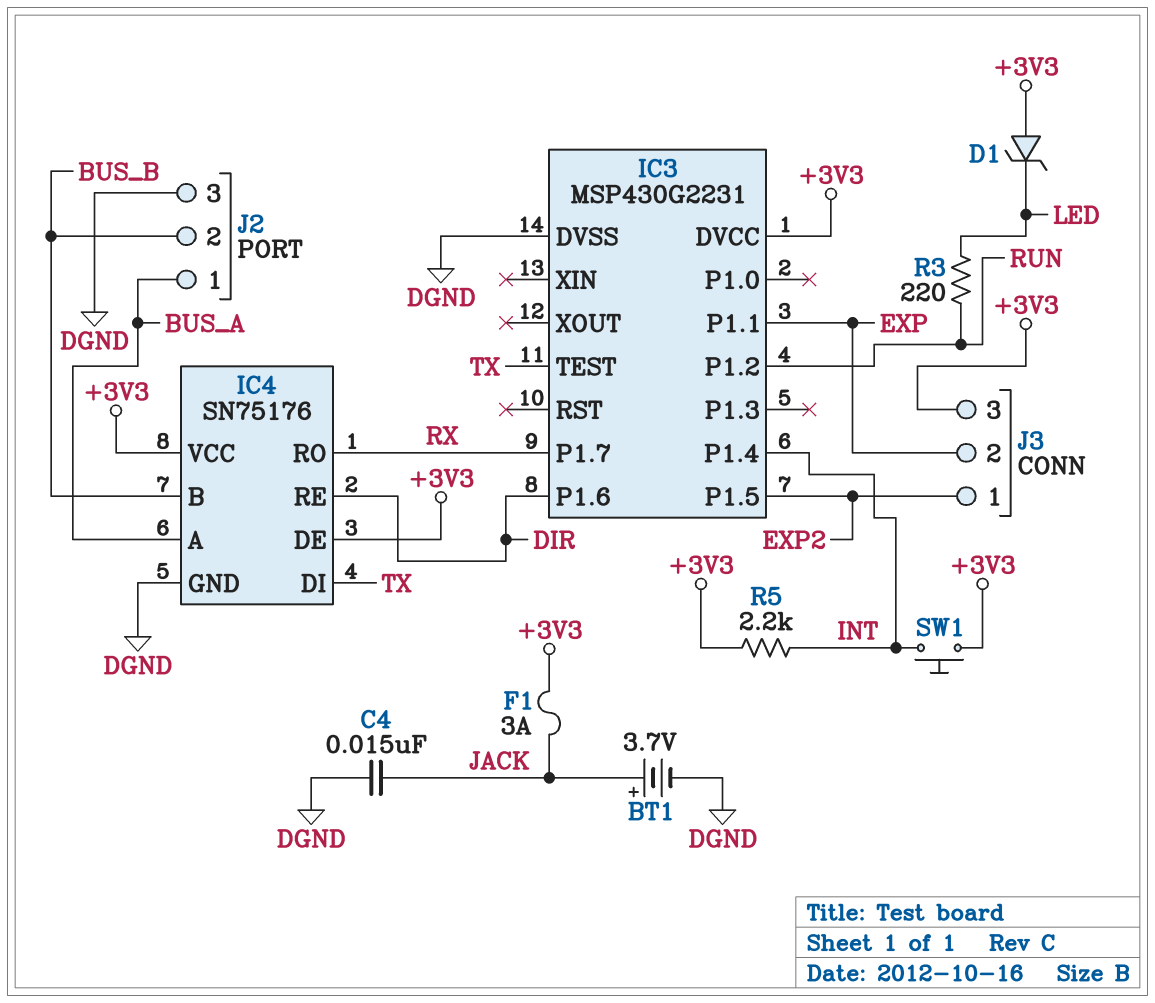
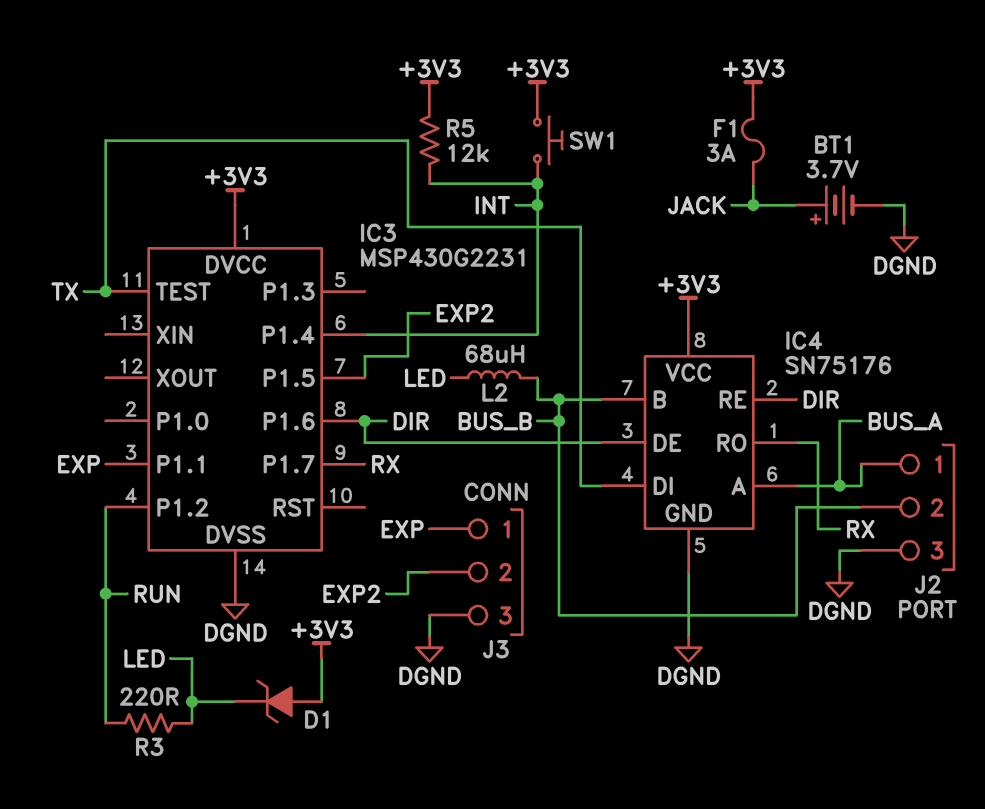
C4: 15nF (DGND, JACK) -> none
IC4 pin DE: +3V3 -> DIR
J3 pin 1: EXP2 -> EXP
J3 pin 2: EXP -> EXP2
J3 pin 3: +3V3 -> DGND
L2: none -> 68uH (BUS_B, LED)
R5: 2.2k (+3V3, INT) -> 12k (+3V3, INT)

